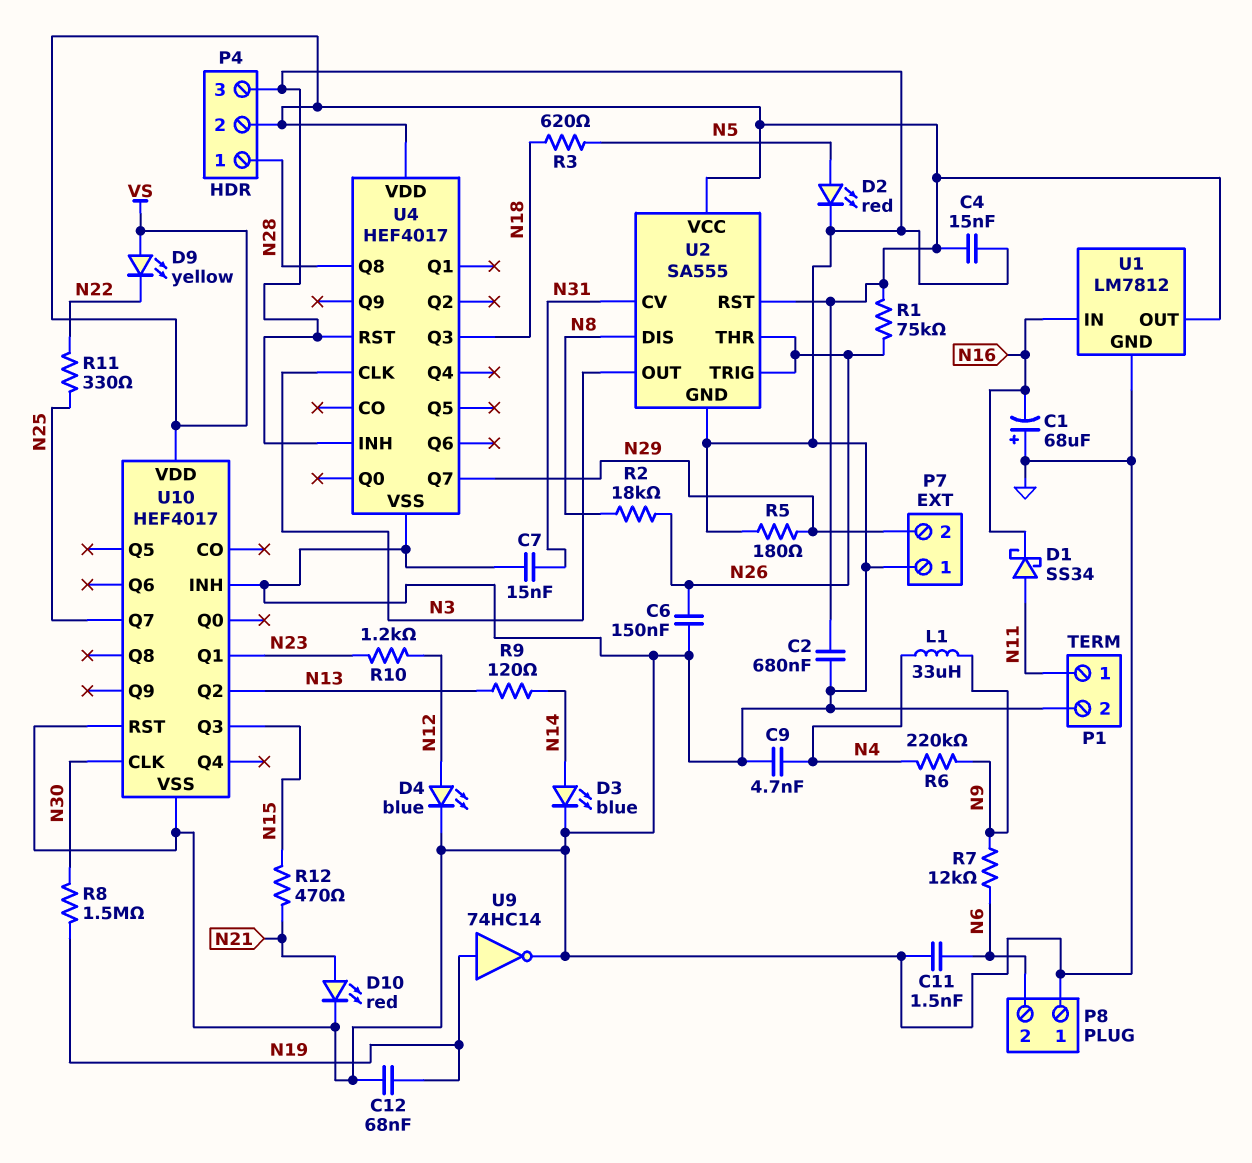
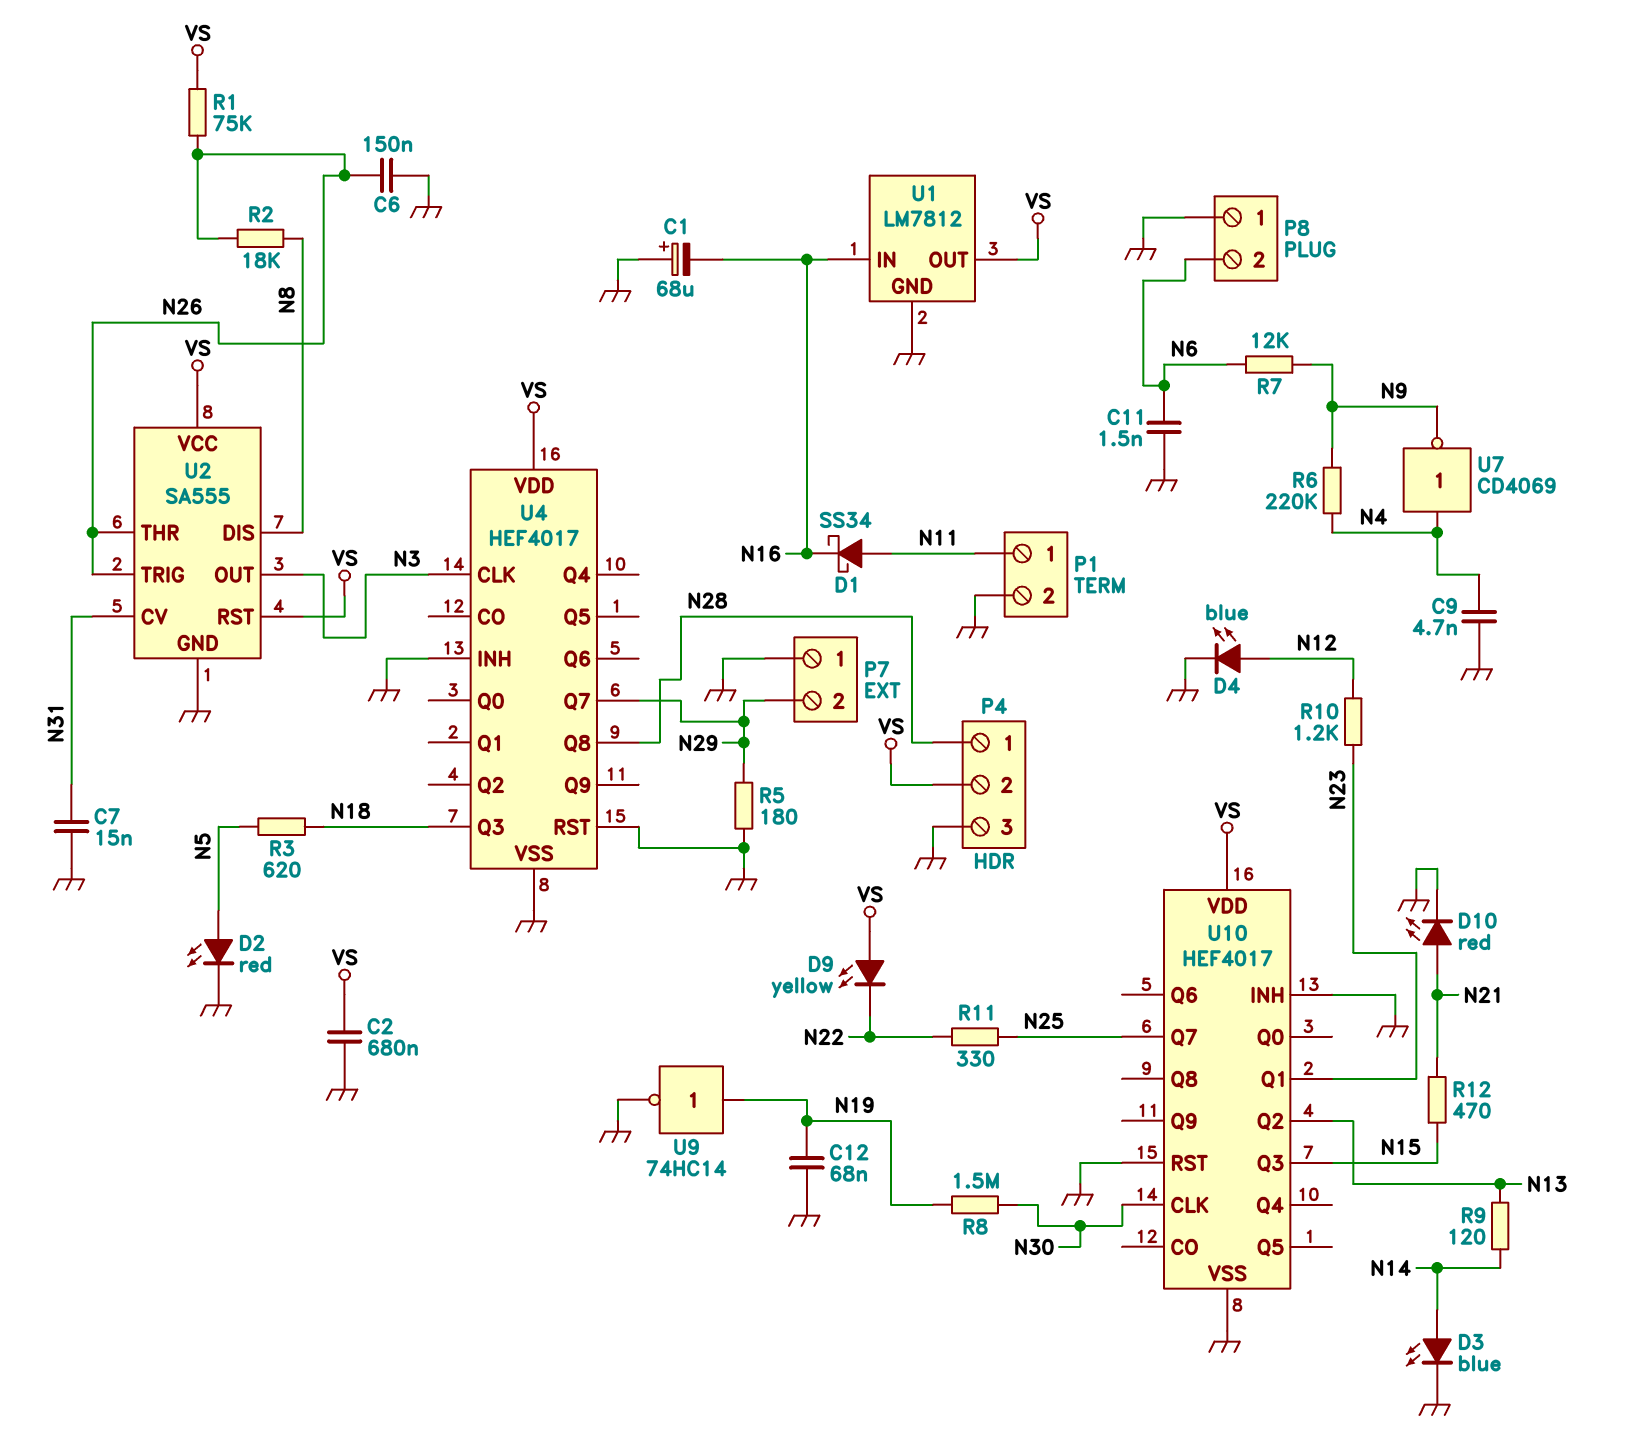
C4: 15nF (GND, VS) -> none
L1: 33uH (N4, N9) -> none
U7: none -> NOT CD4069 (in N4, out N9)

